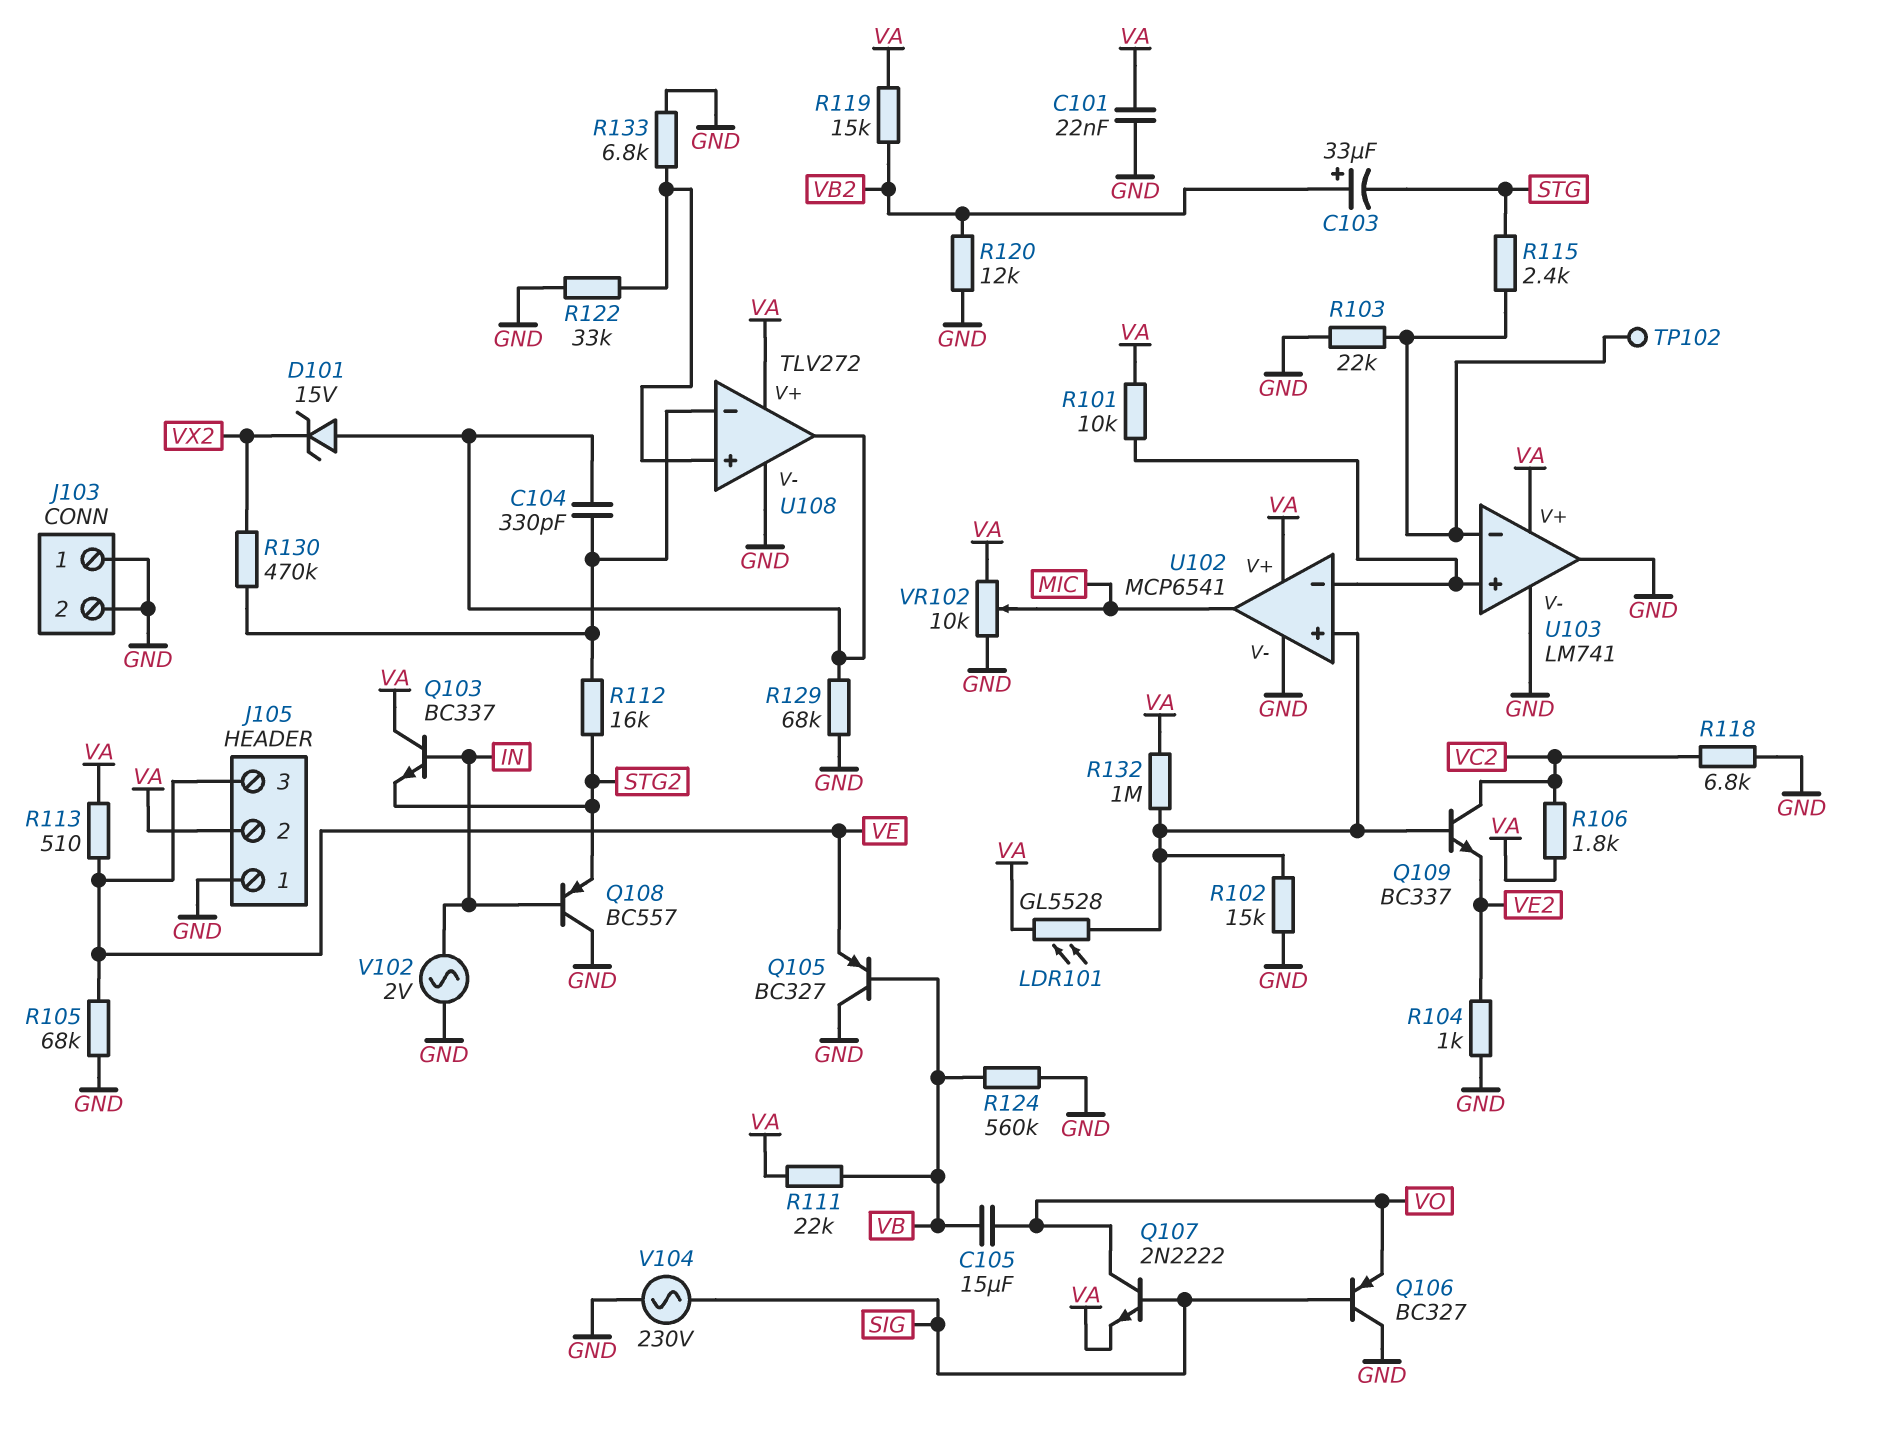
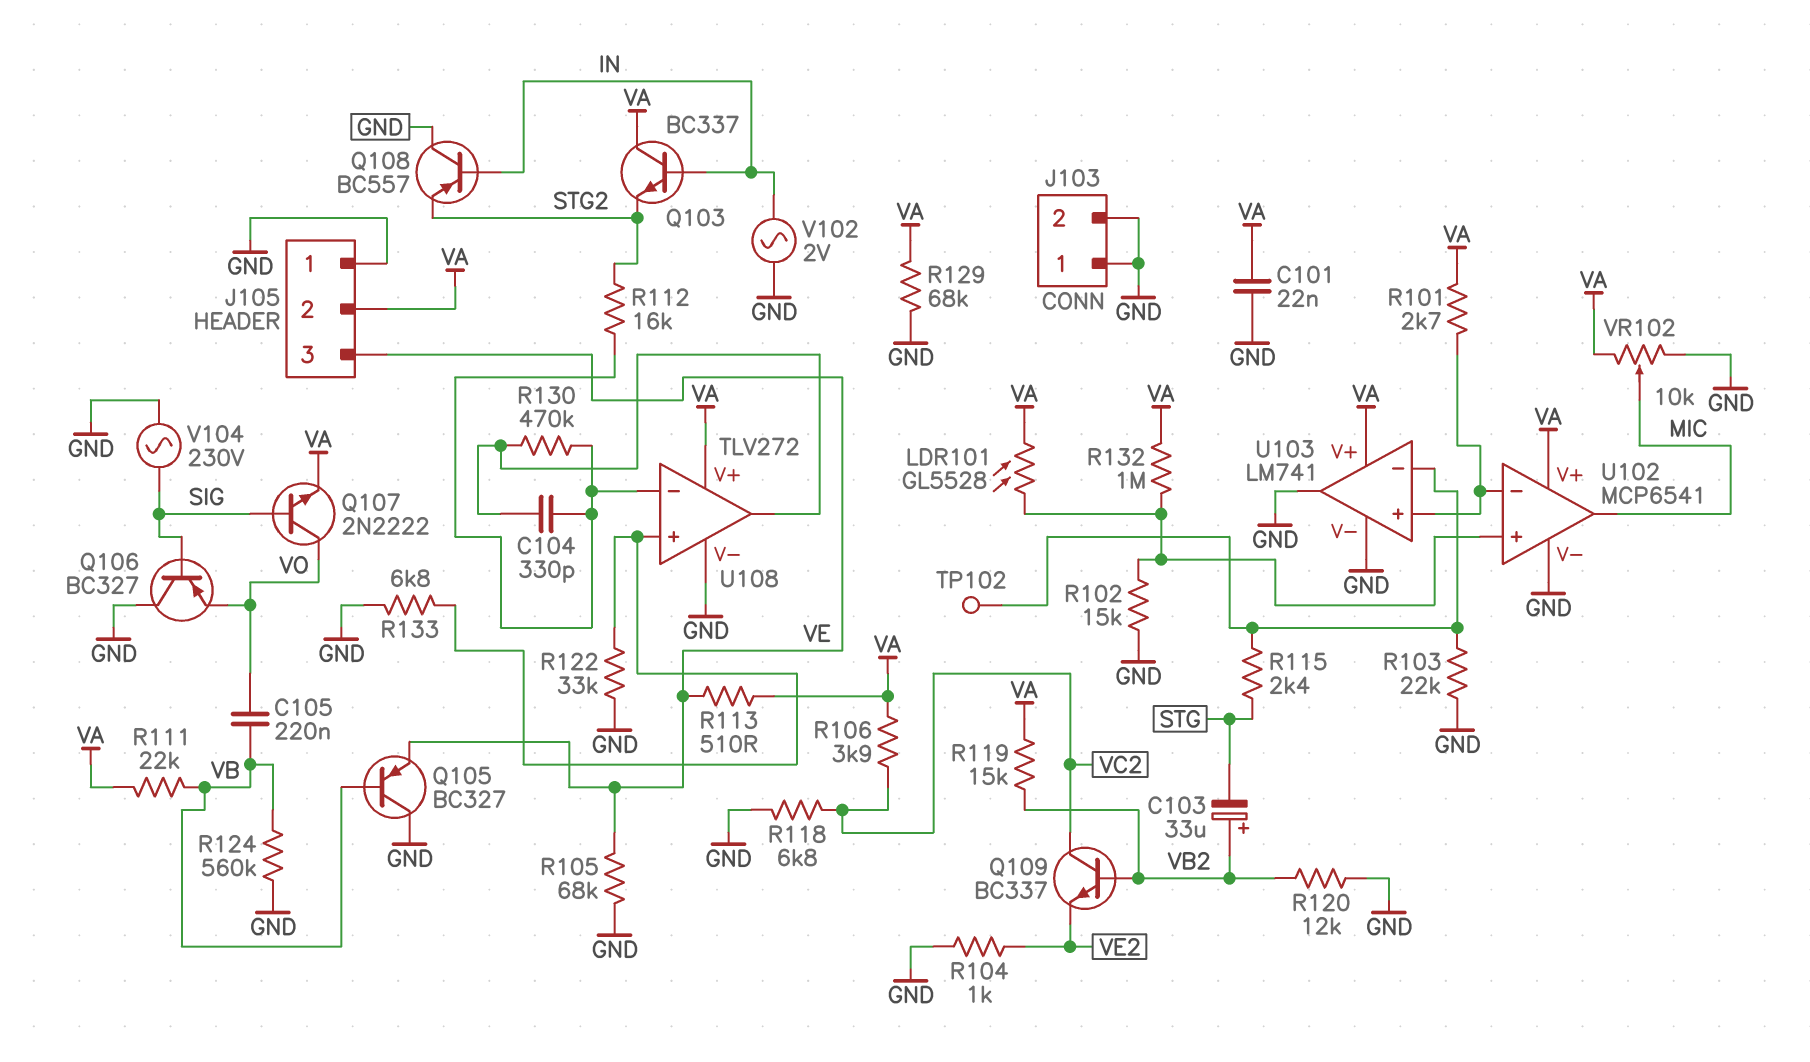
C105: 15uF (VB, VO) -> 220nF (VB, VO)
D101: zener 15V (A U108/out, K VX2) -> none
Q109: NPN BC337 (B U102/in+, C VC2, E VE2) -> NPN BC337 (B VB2, C VC2, E VE2)
R101: 10k (U102/in-, VA) -> 2.7k (U102/in-, VA)
R106: 1.8k (VA, VC2) -> 3.9k (VA, VC2)
R129: 68k (GND, U108/out) -> 68k (GND, VA)
R130: 470k (U108/in-, VX2) -> 470k (U108/in-, U108/out)

